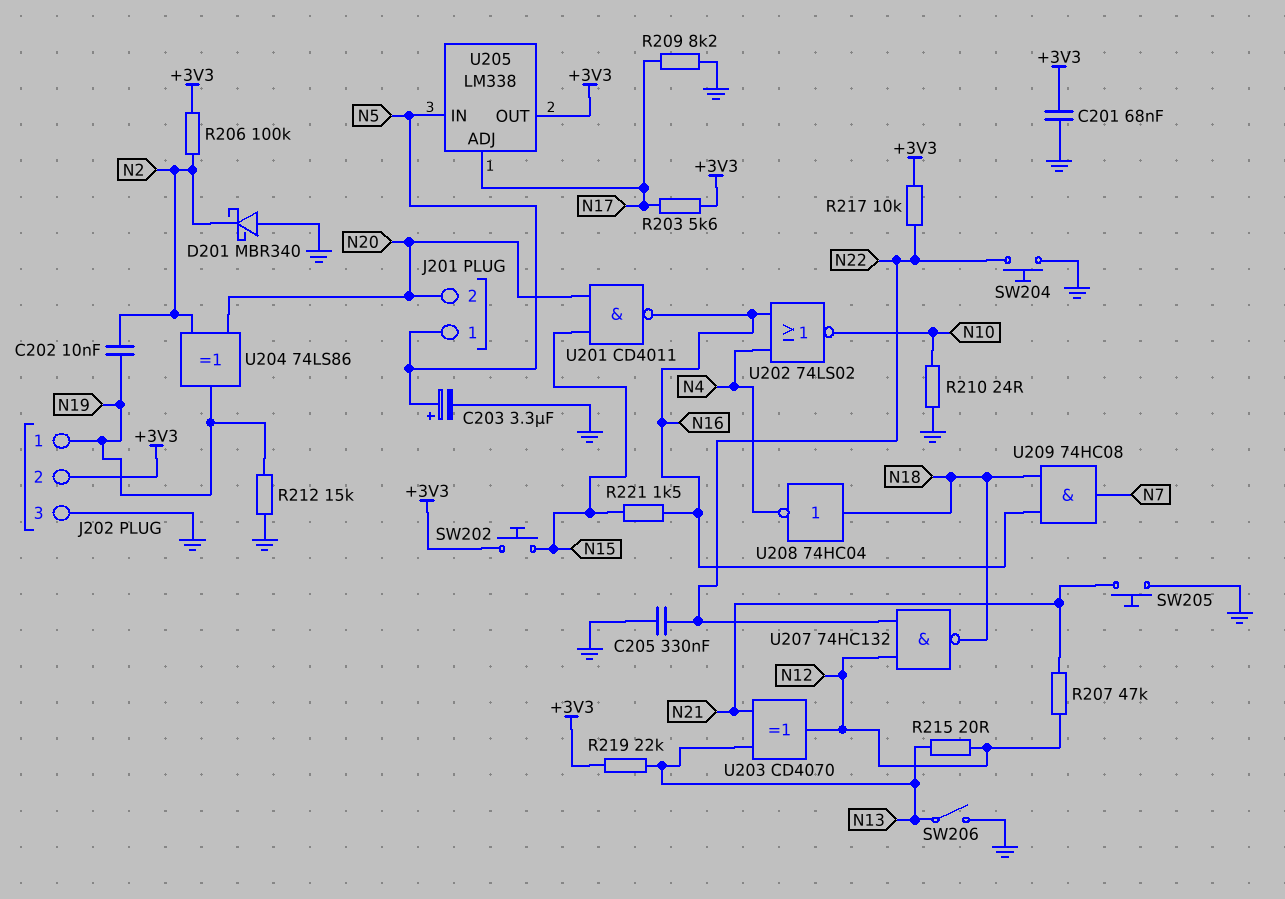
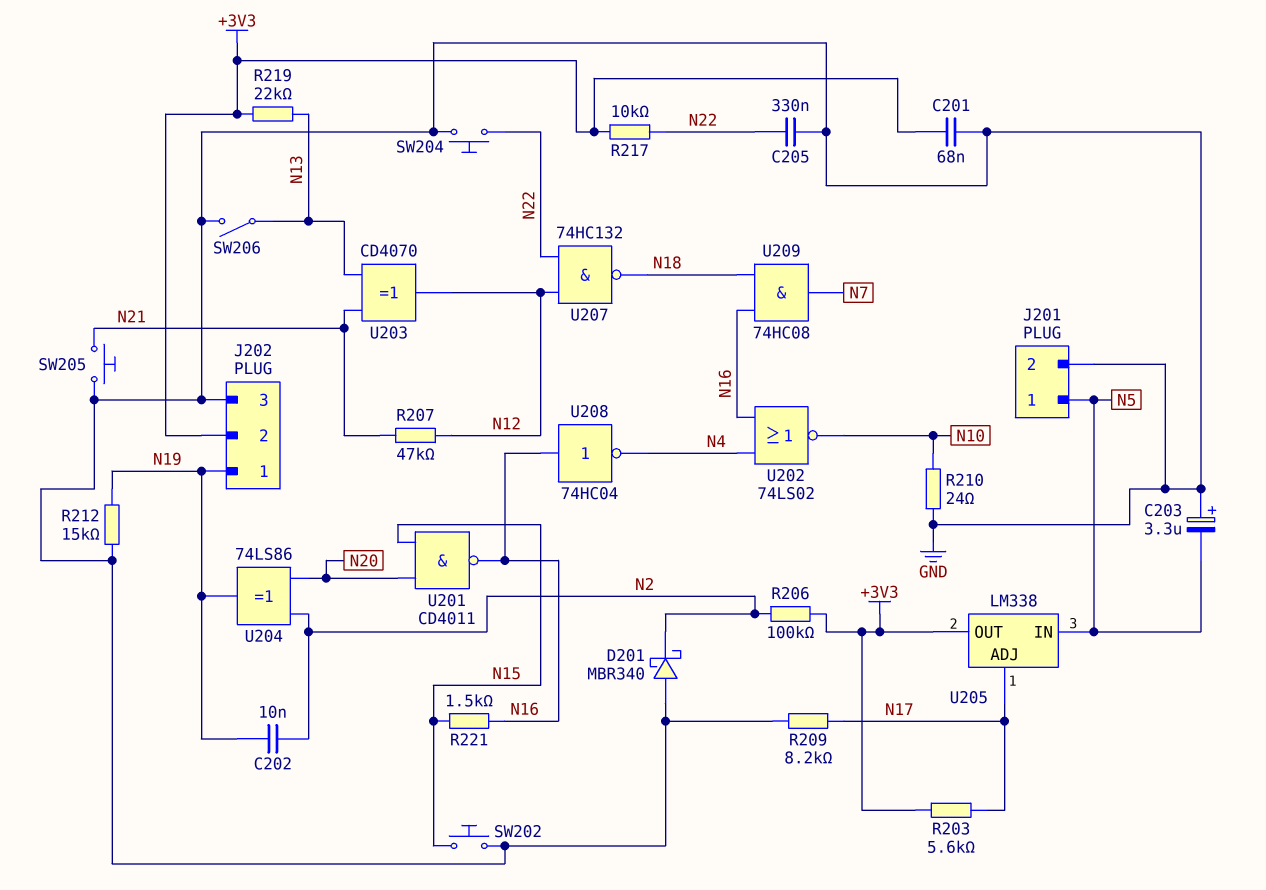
C203: 3.3uF (plus N5, minus GND) -> 3.3uF (plus GND, minus N5)
J201 pin 2: N20 -> GND
R215: 20 (N12, N13) -> none
SW202: button (+3V3, N15) -> button (GND, N15)
U208: NOT 74HC04 (in N18, out N4) -> NOT 74HC04 (in N16, out N4)

